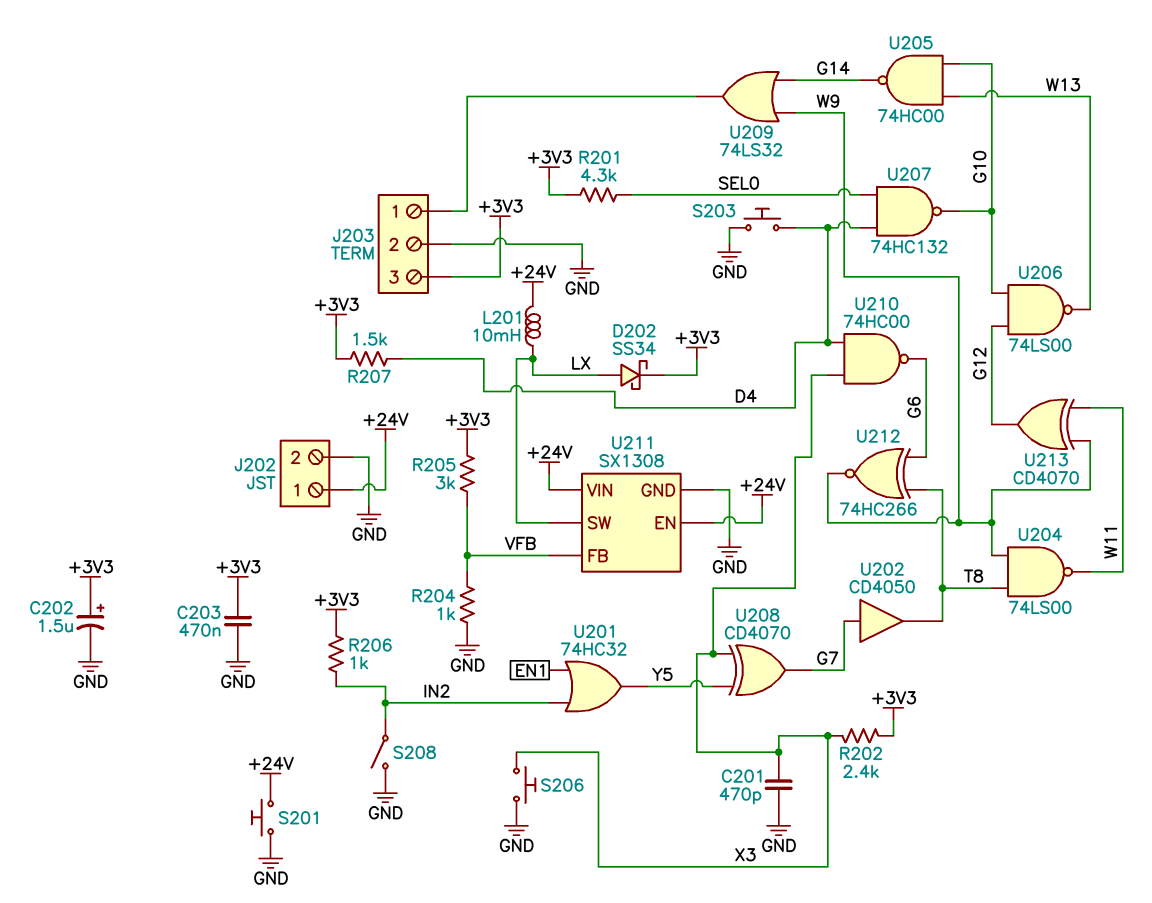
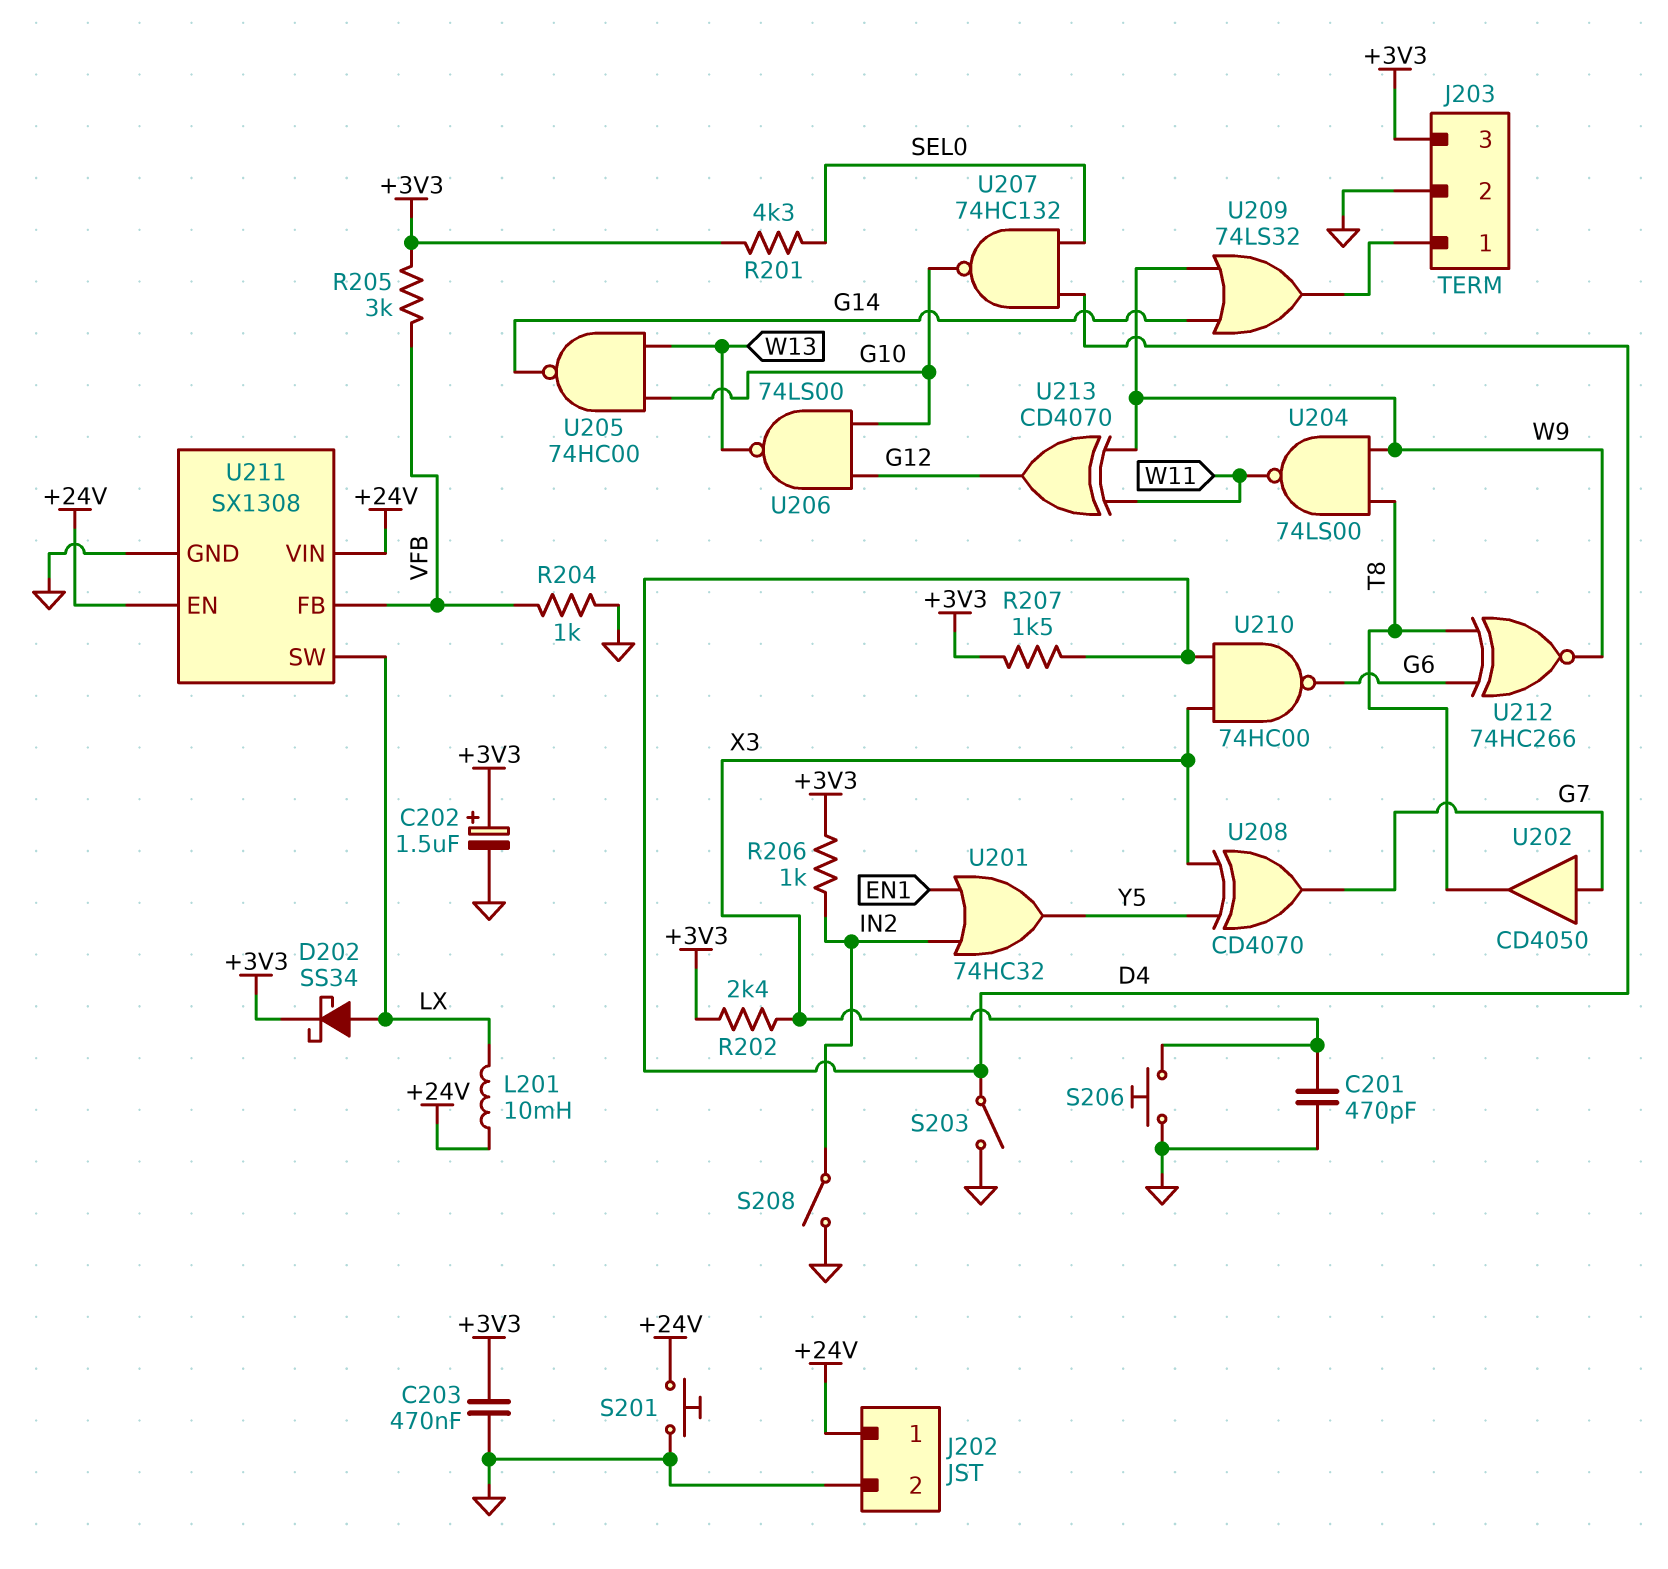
S203: button (D4, GND) -> switch (D4, GND)

